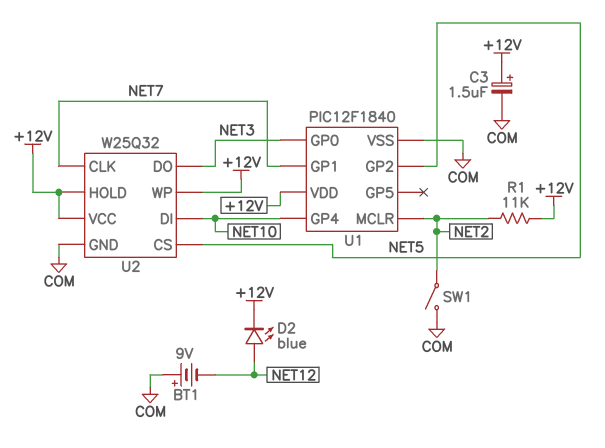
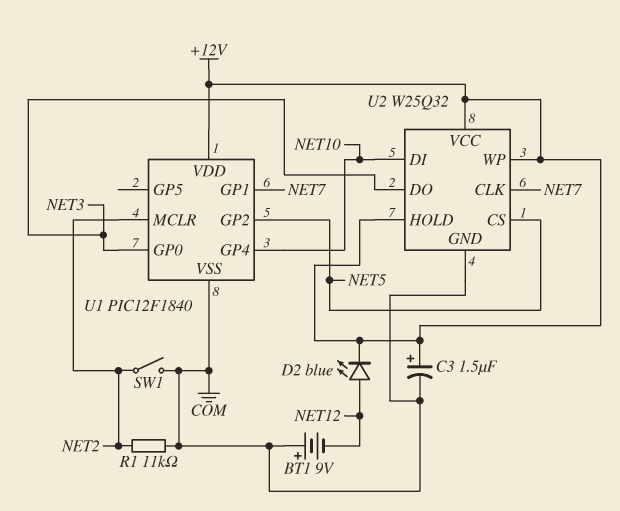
R1: 11k (+12V, NET2) -> 11k (COM, NET2)

